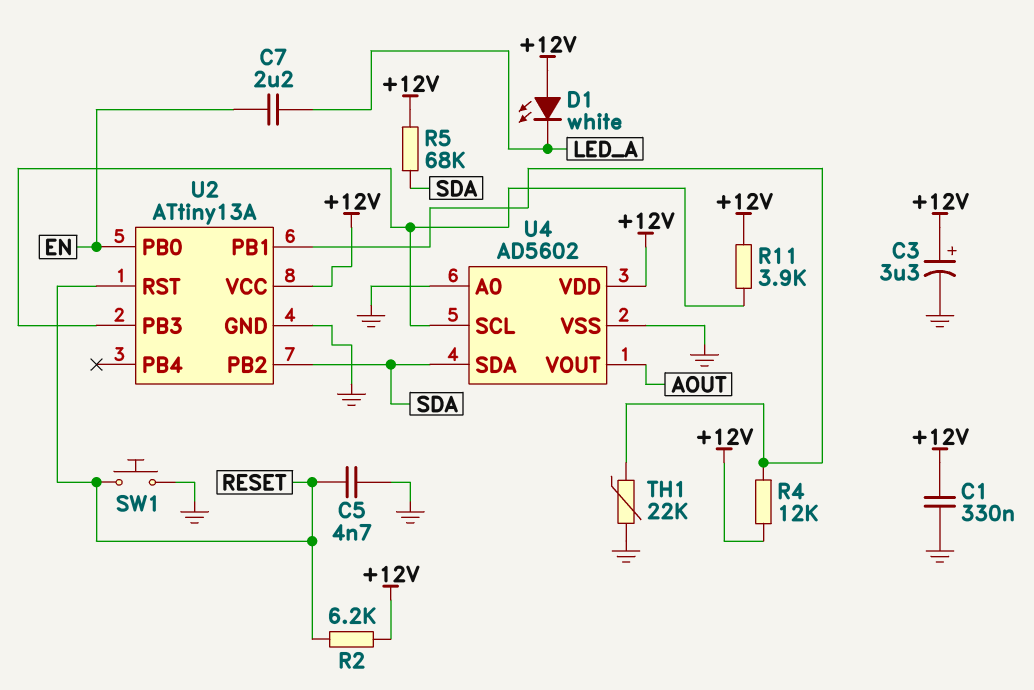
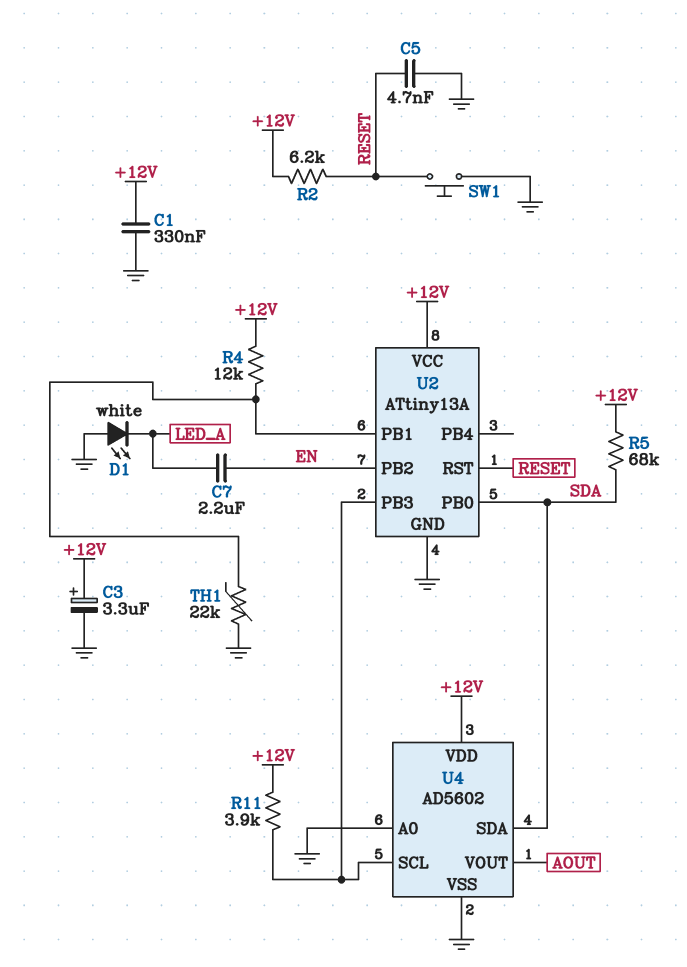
D1: LED white (A +12V, K LED_A) -> LED white (A GND, K LED_A)
U2 pin PB0: EN -> SDA
U2 pin PB2: SDA -> EN

